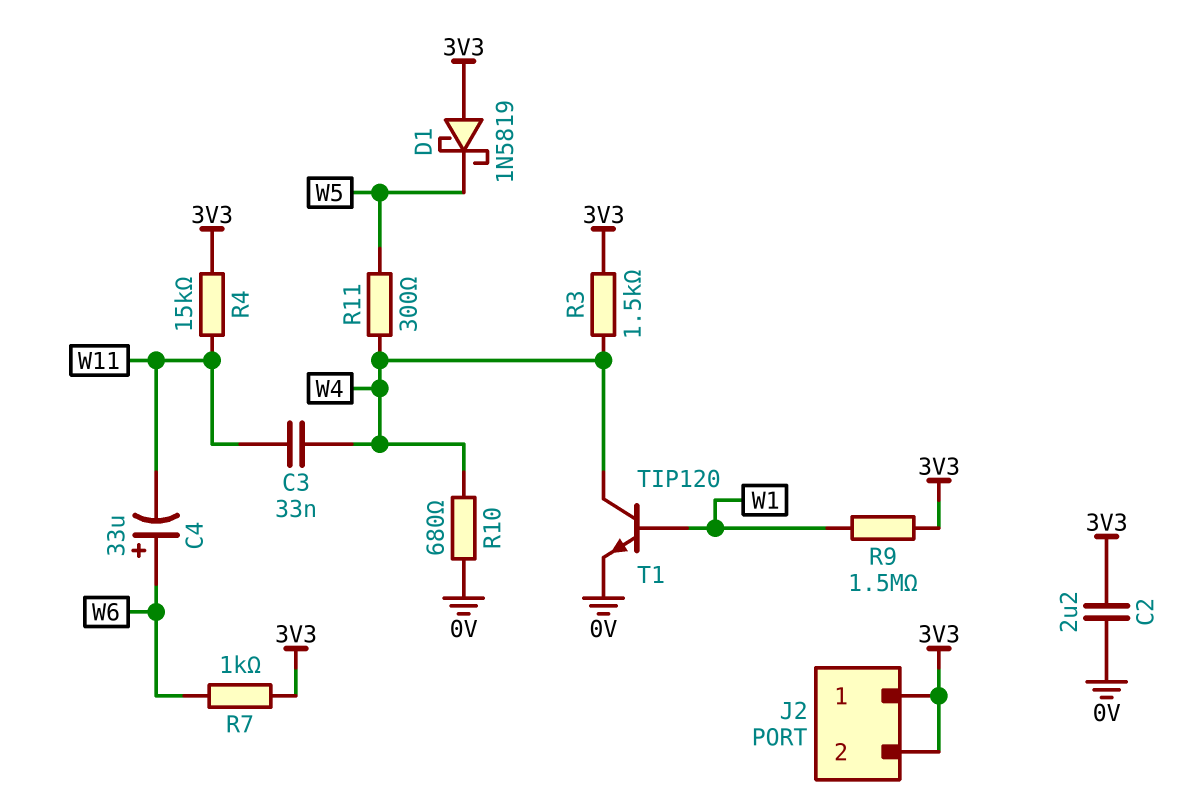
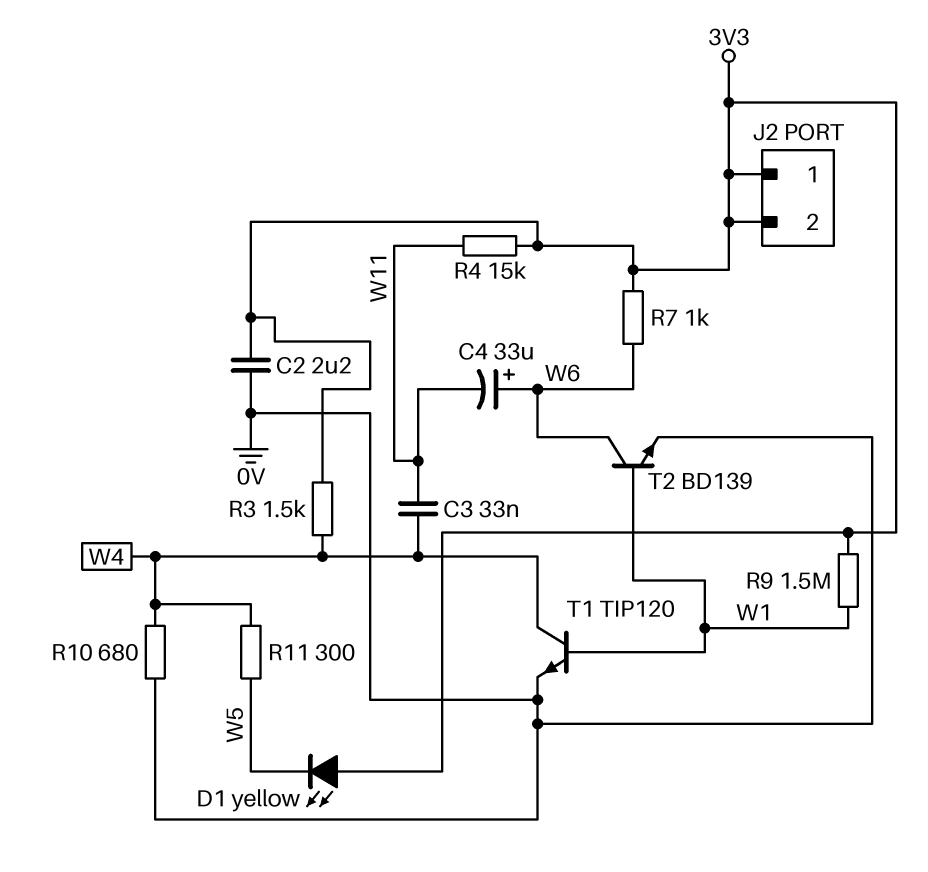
D1: schottky 1N5819 (A 3V3, K W5) -> LED yellow (A 3V3, K W5)
T2: none -> NPN BD139 (B W1, C W6, E 0V)

